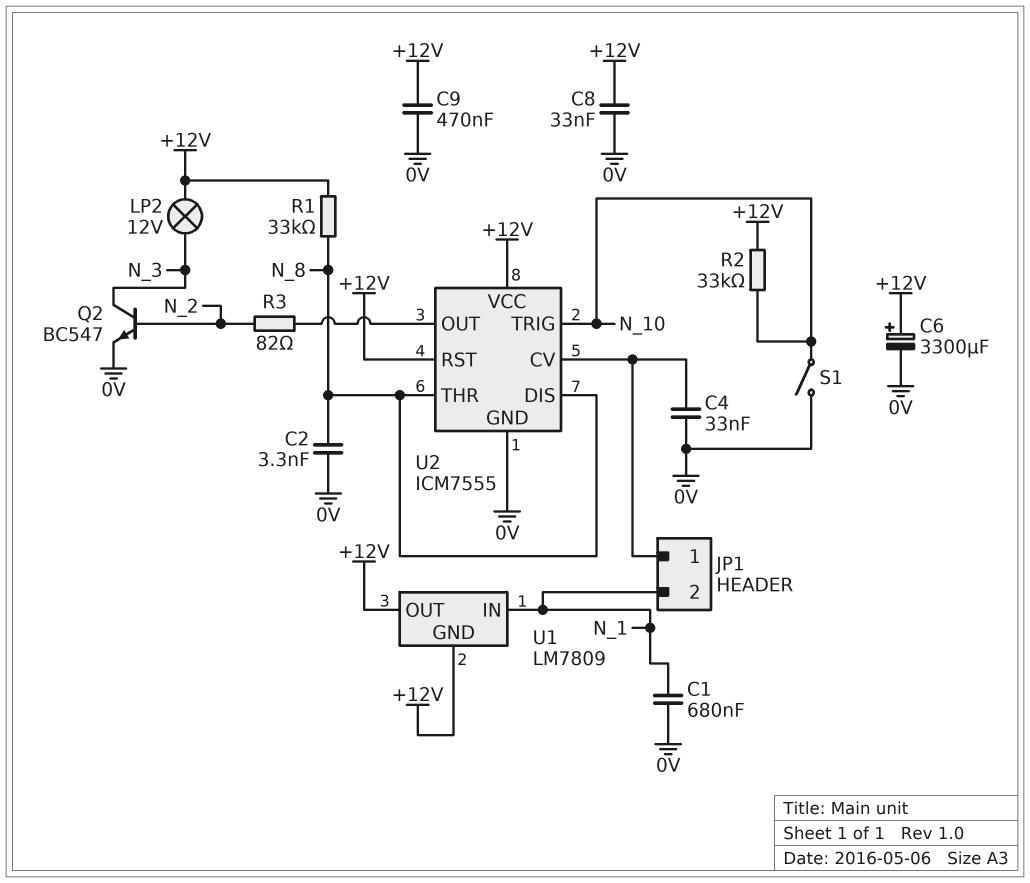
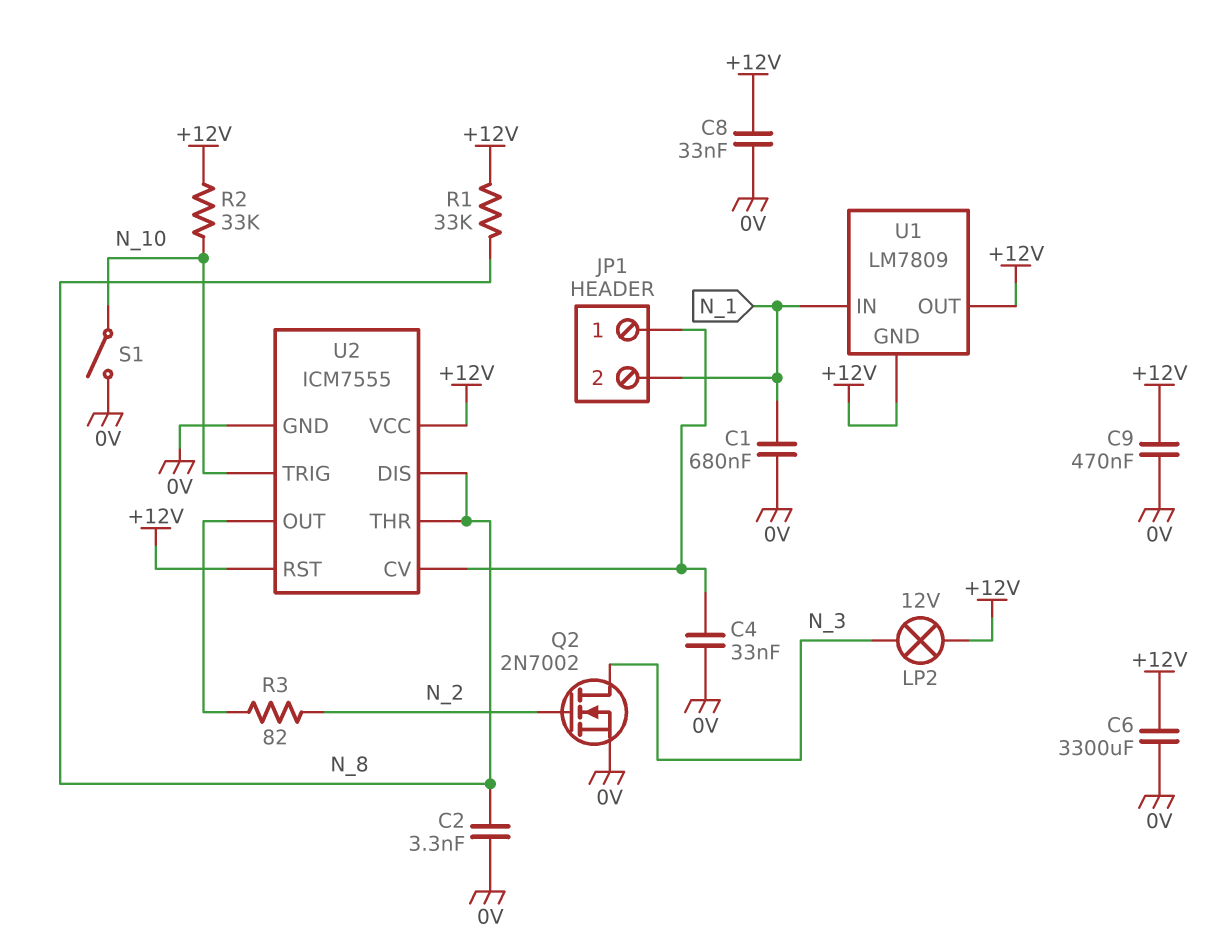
C6: 3300uF (plus +12V, minus 0V) -> 3300uF (+12V, 0V)
Q2: NPN BC547 (B N_2, C N_3, E 0V) -> NMOS 2N7002 (G N_2, D N_3, S 0V)

